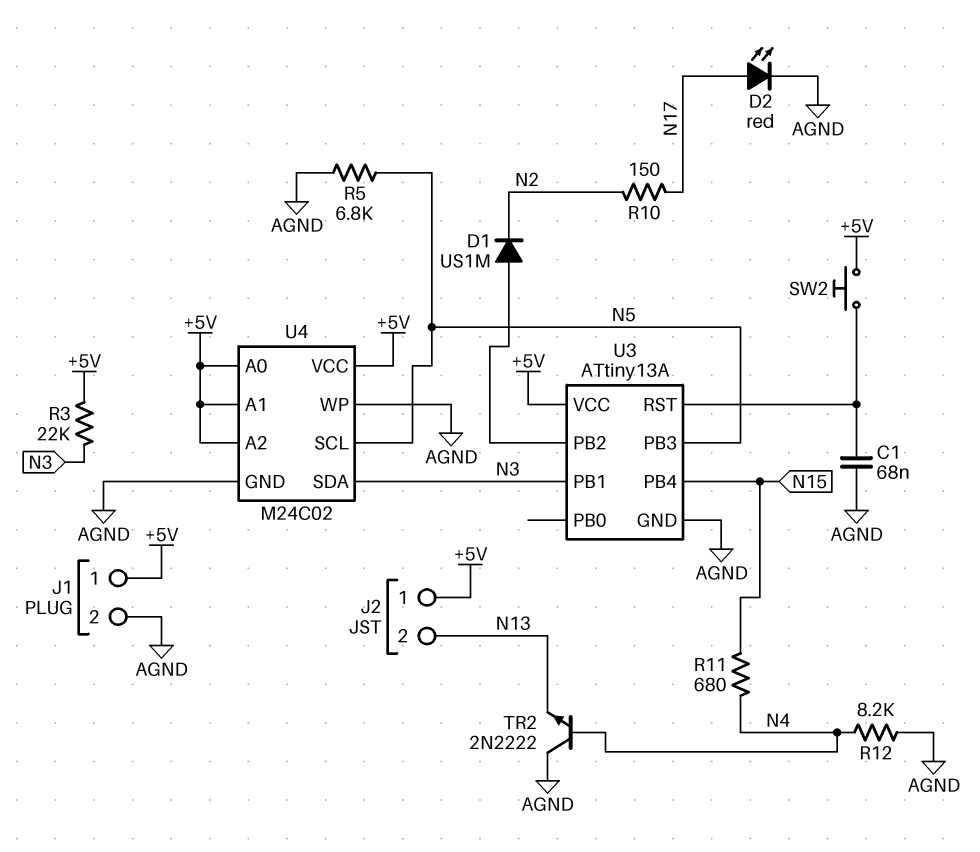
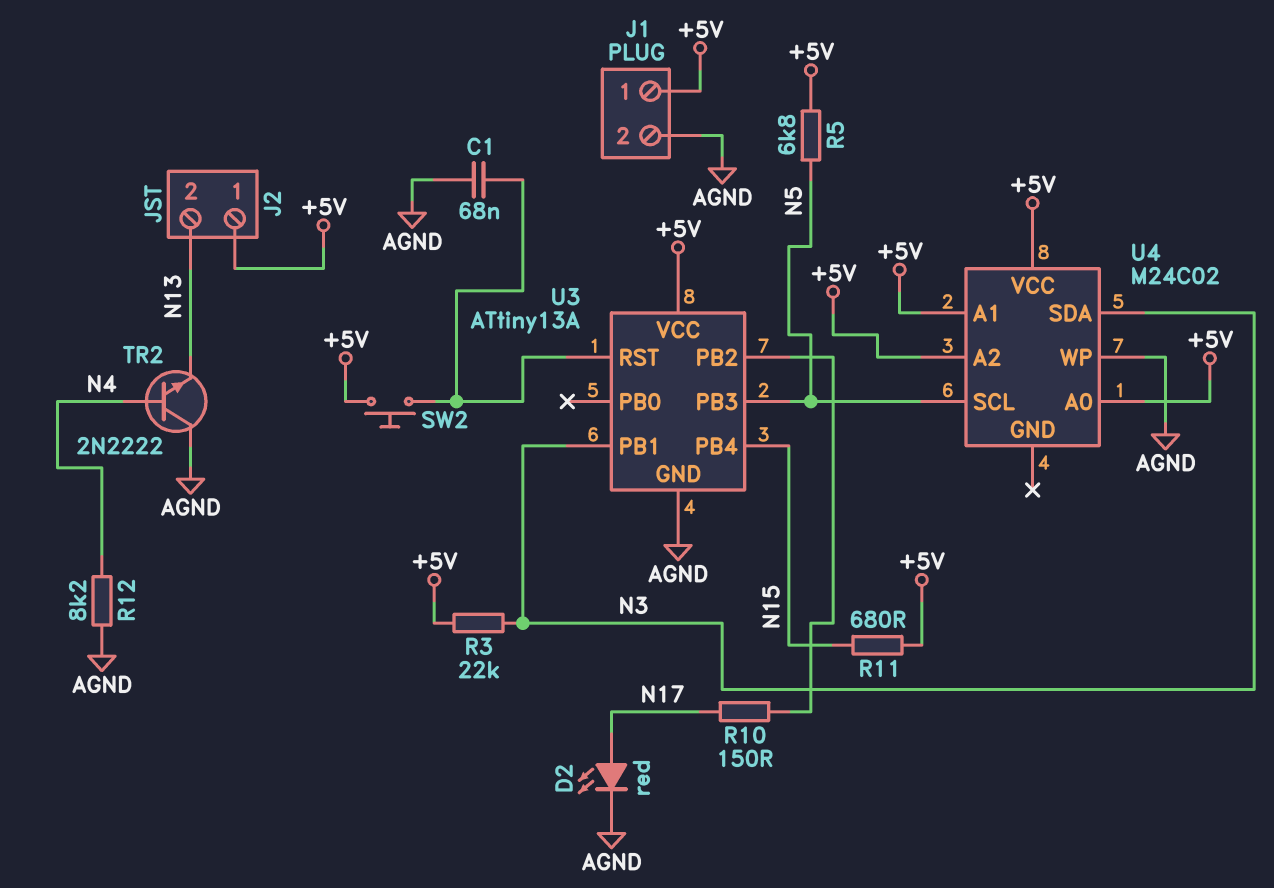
D1: diode US1M (A U3/PB2, K N2) -> none
R5: 6.8k (AGND, N5) -> 6.8k (+5V, N5)
R10: 150 (N2, N17) -> 150 (N17, U3/PB2)
R11: 680 (N4, N15) -> 680 (+5V, N15)
U4 pin GND: AGND -> none

